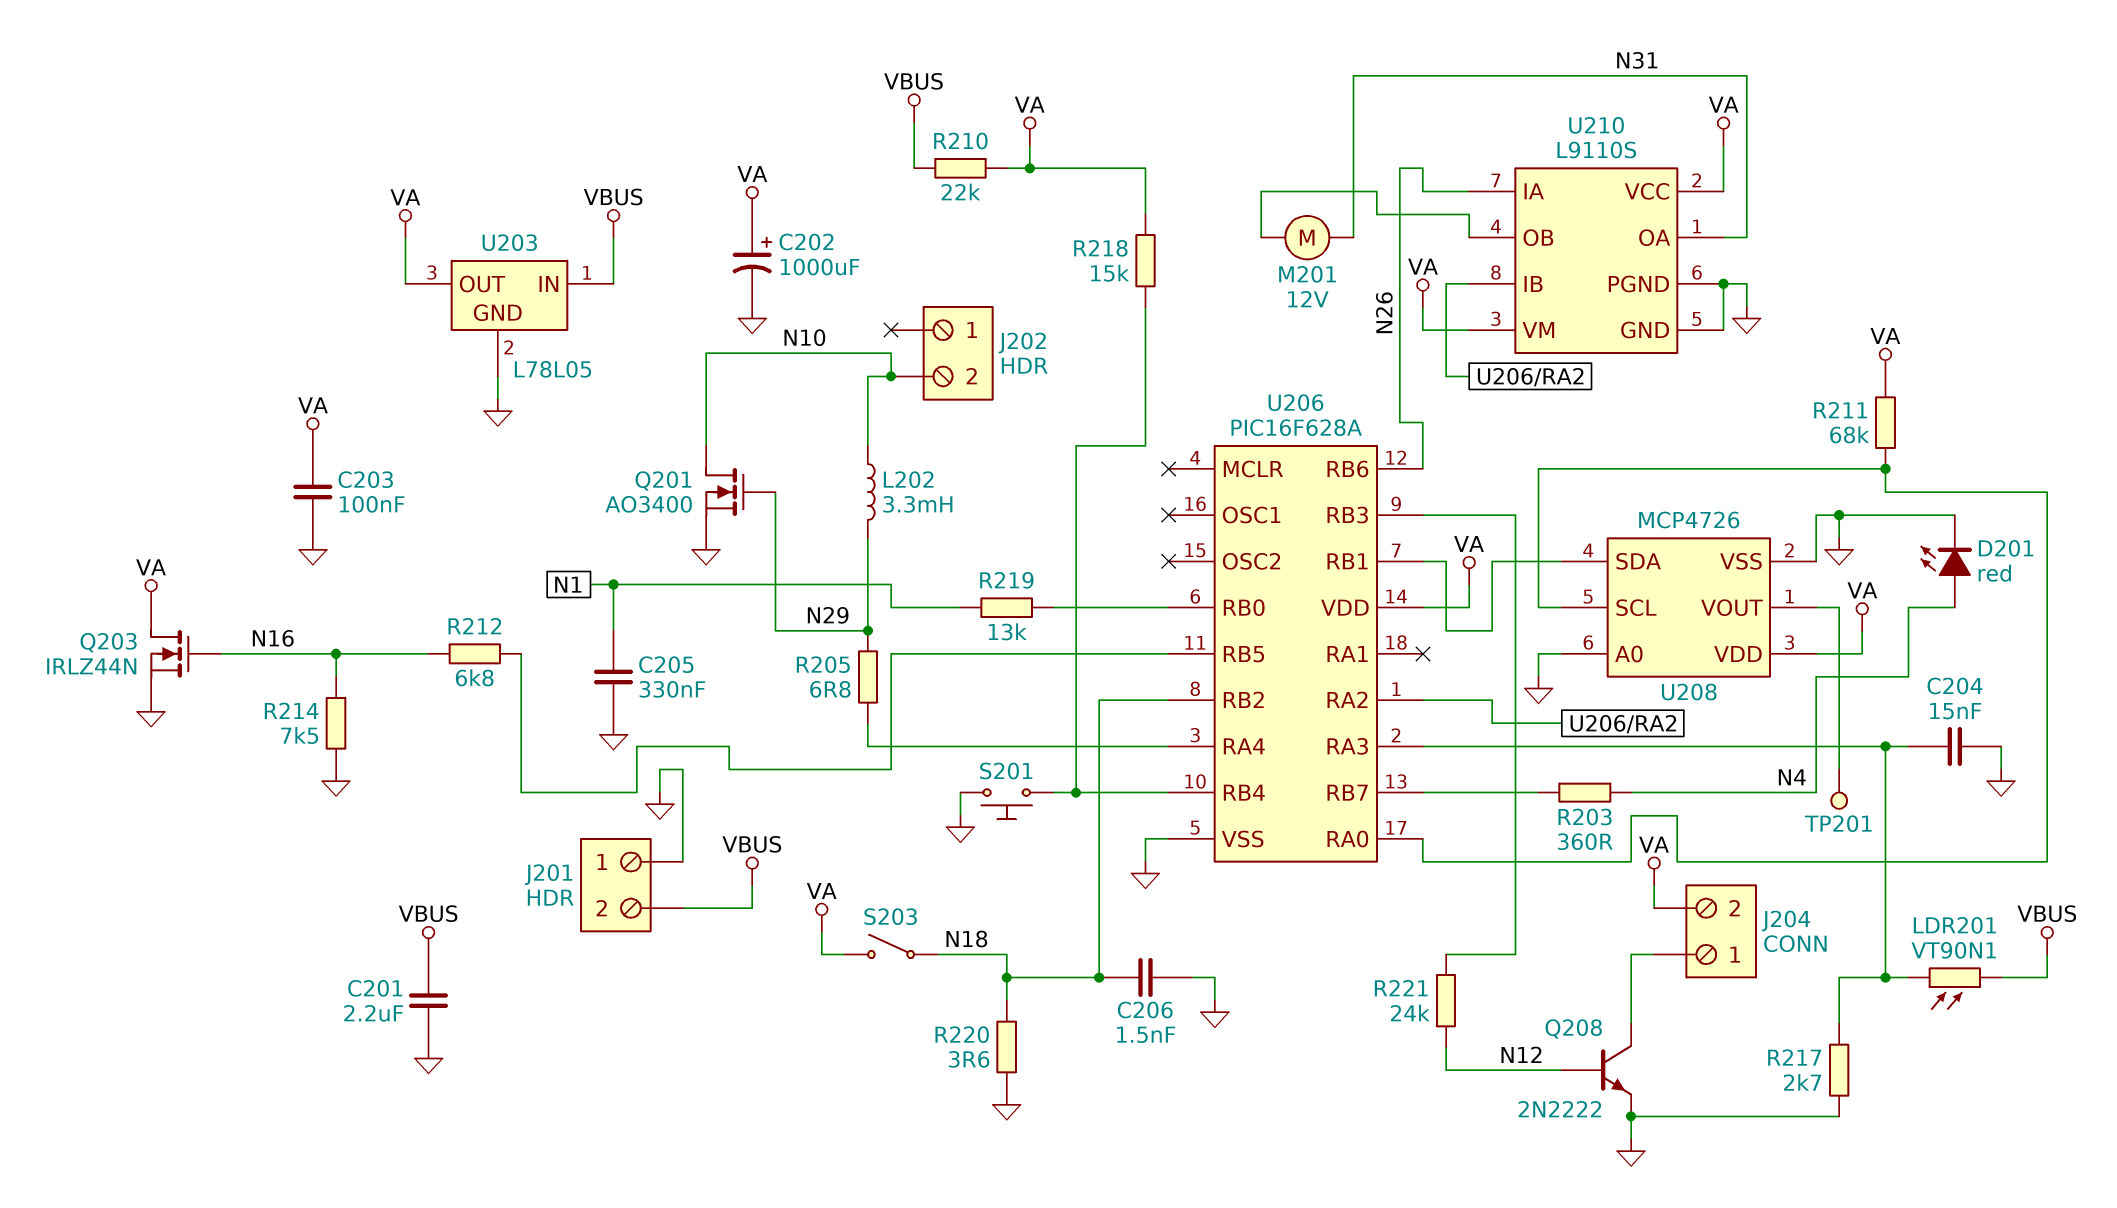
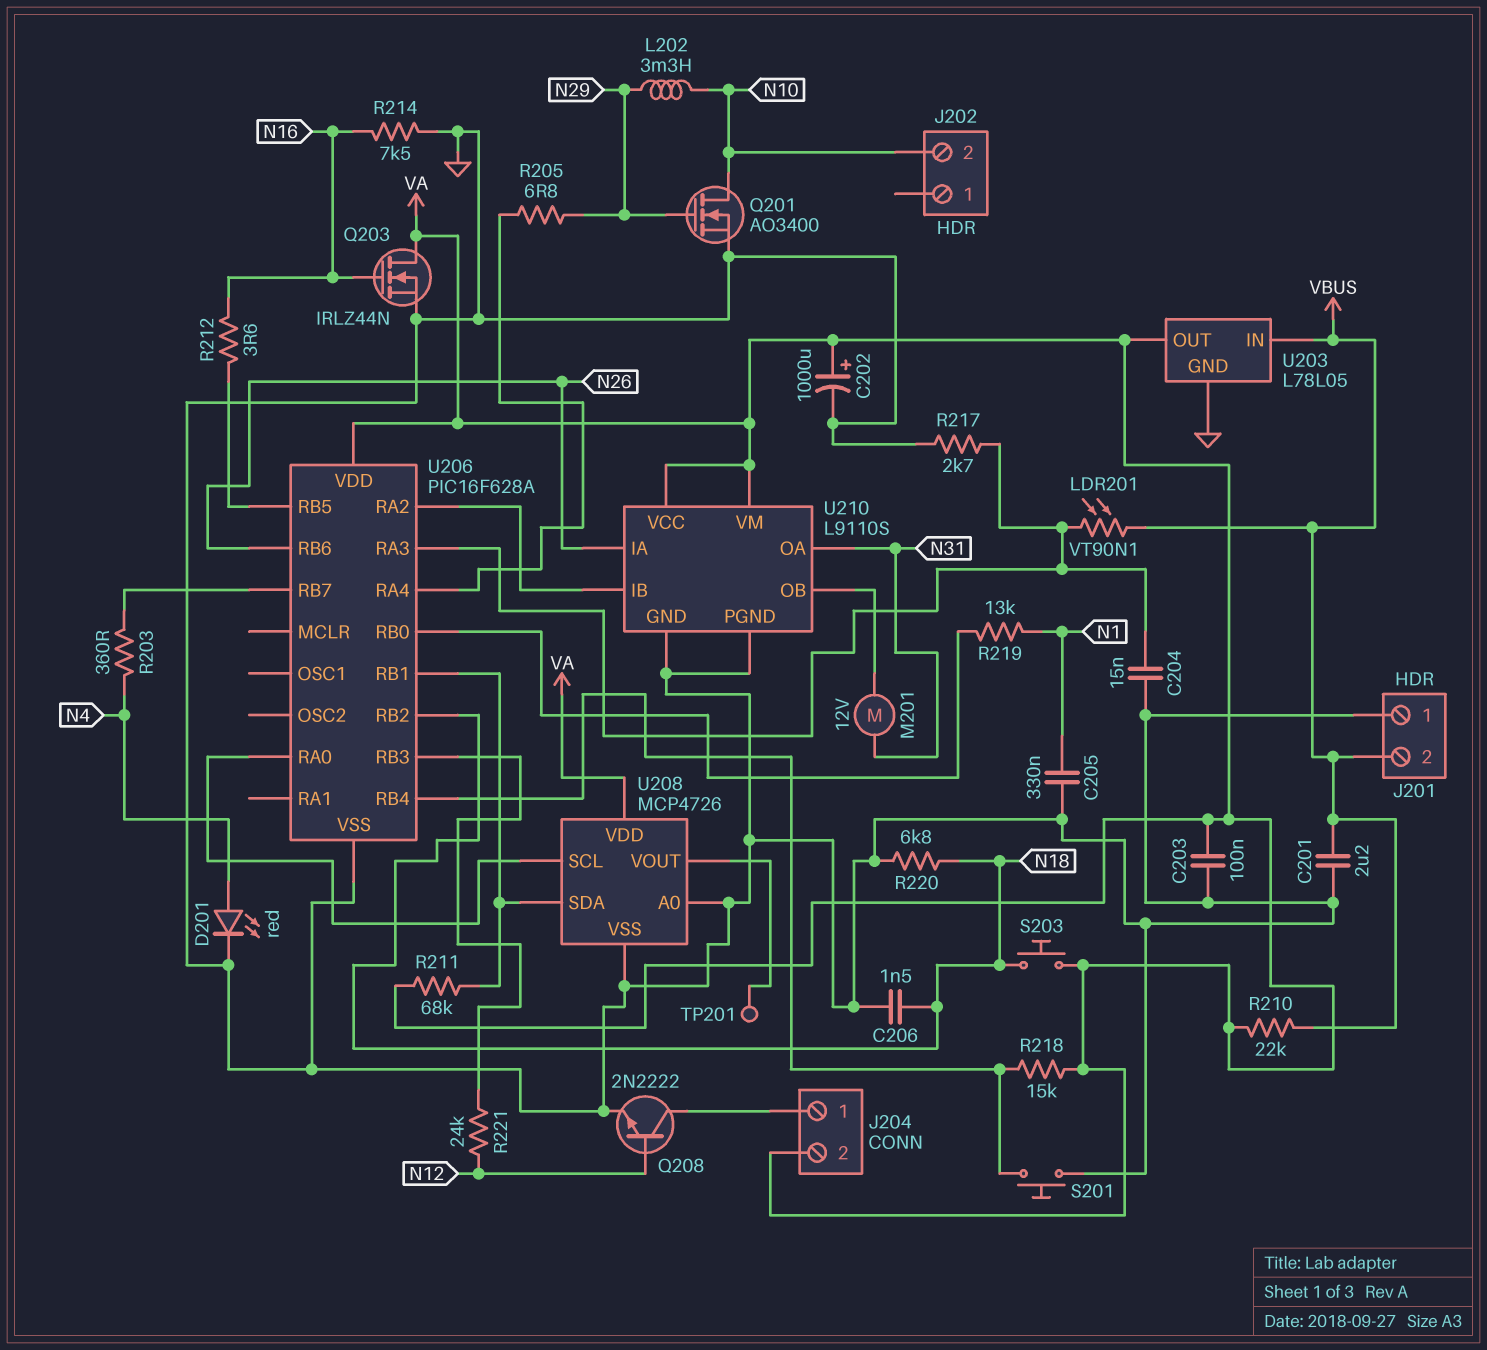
R211: 68k (U206/RA0, VA) -> 68k (U206/RB1, VA)
R212: 6.8k (N16, U206/RB5) -> 3.6 (N16, U206/RB5)
R220: 3.6 (GND, N18) -> 6.8k (GND, N18)
S203: switch (N18, VA) -> button (N18, VA)

